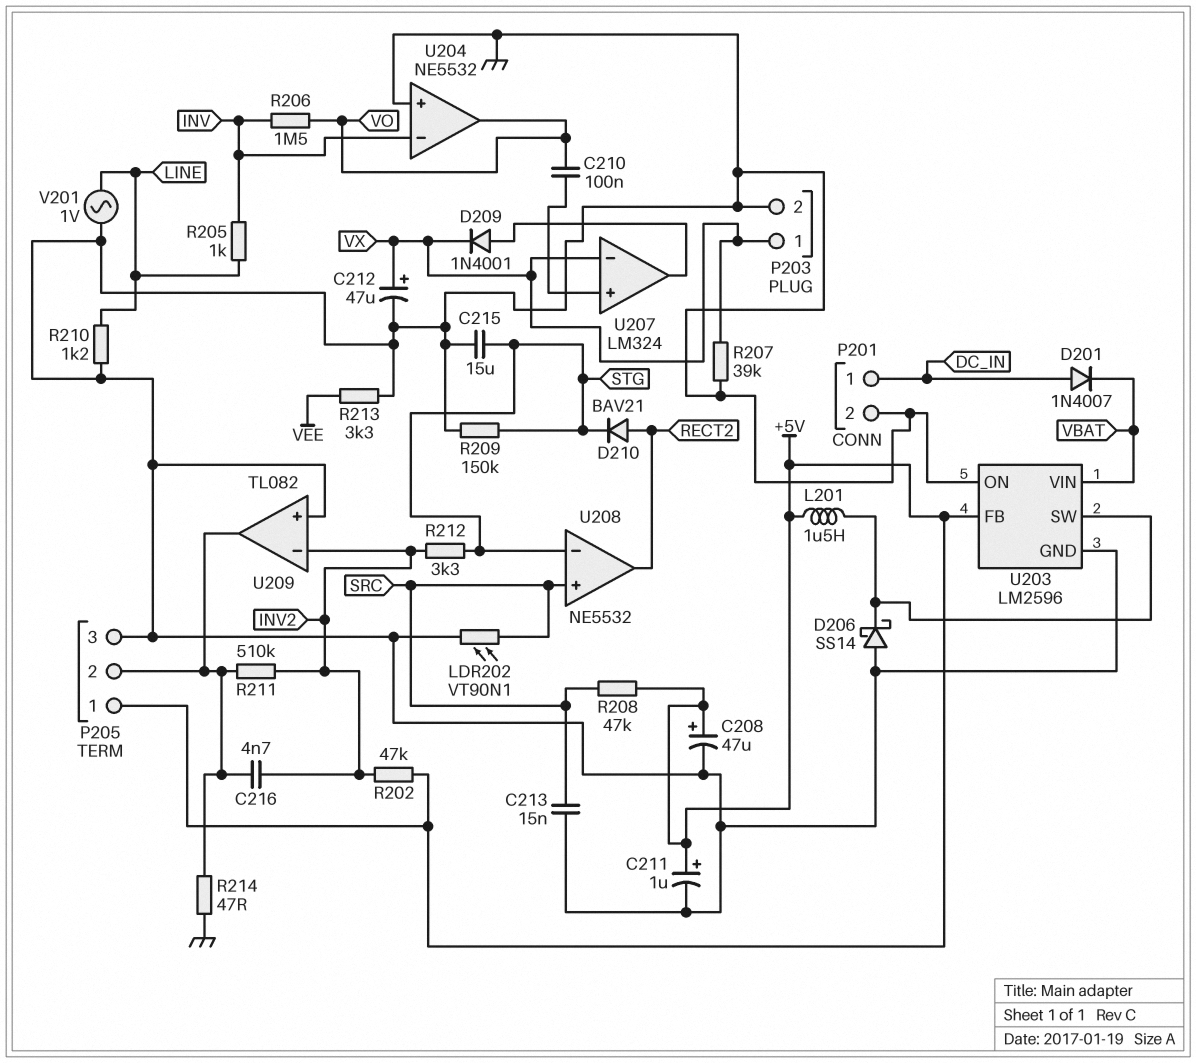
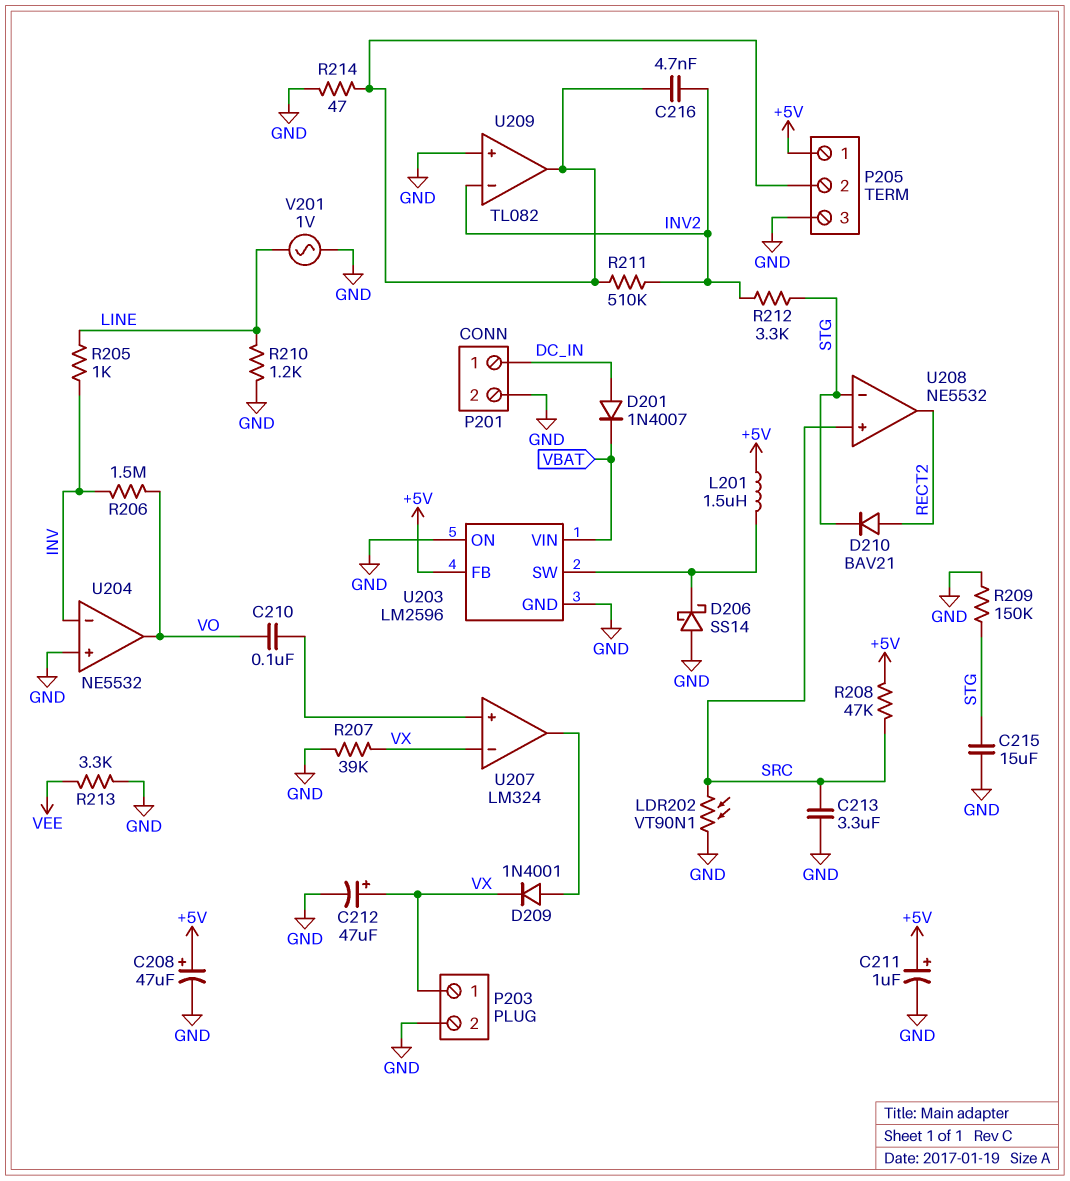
C213: 15nF (GND, SRC) -> 3.3uF (GND, SRC)
R202: 47k (+5V, INV2) -> none

